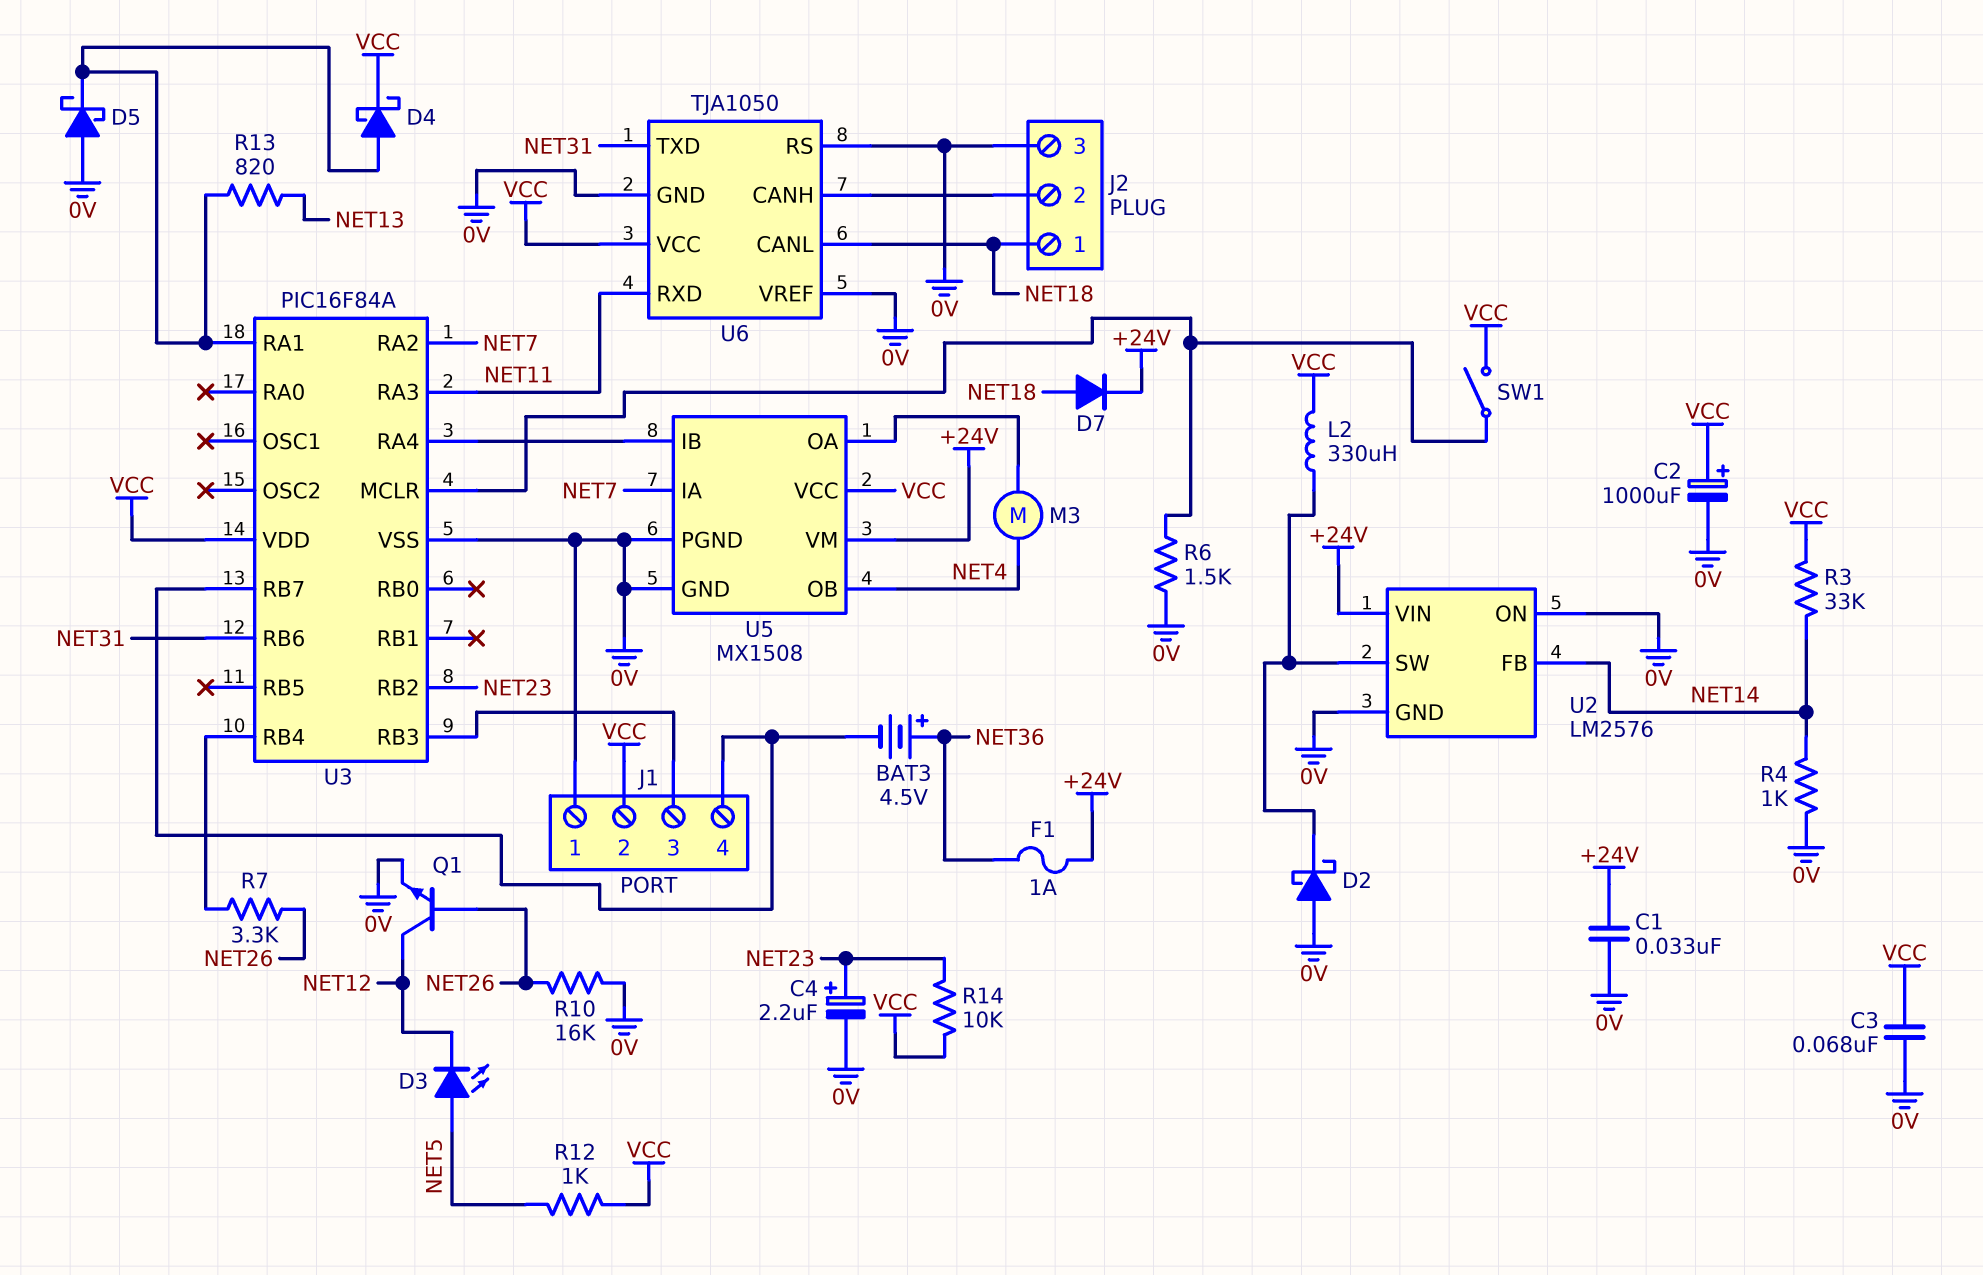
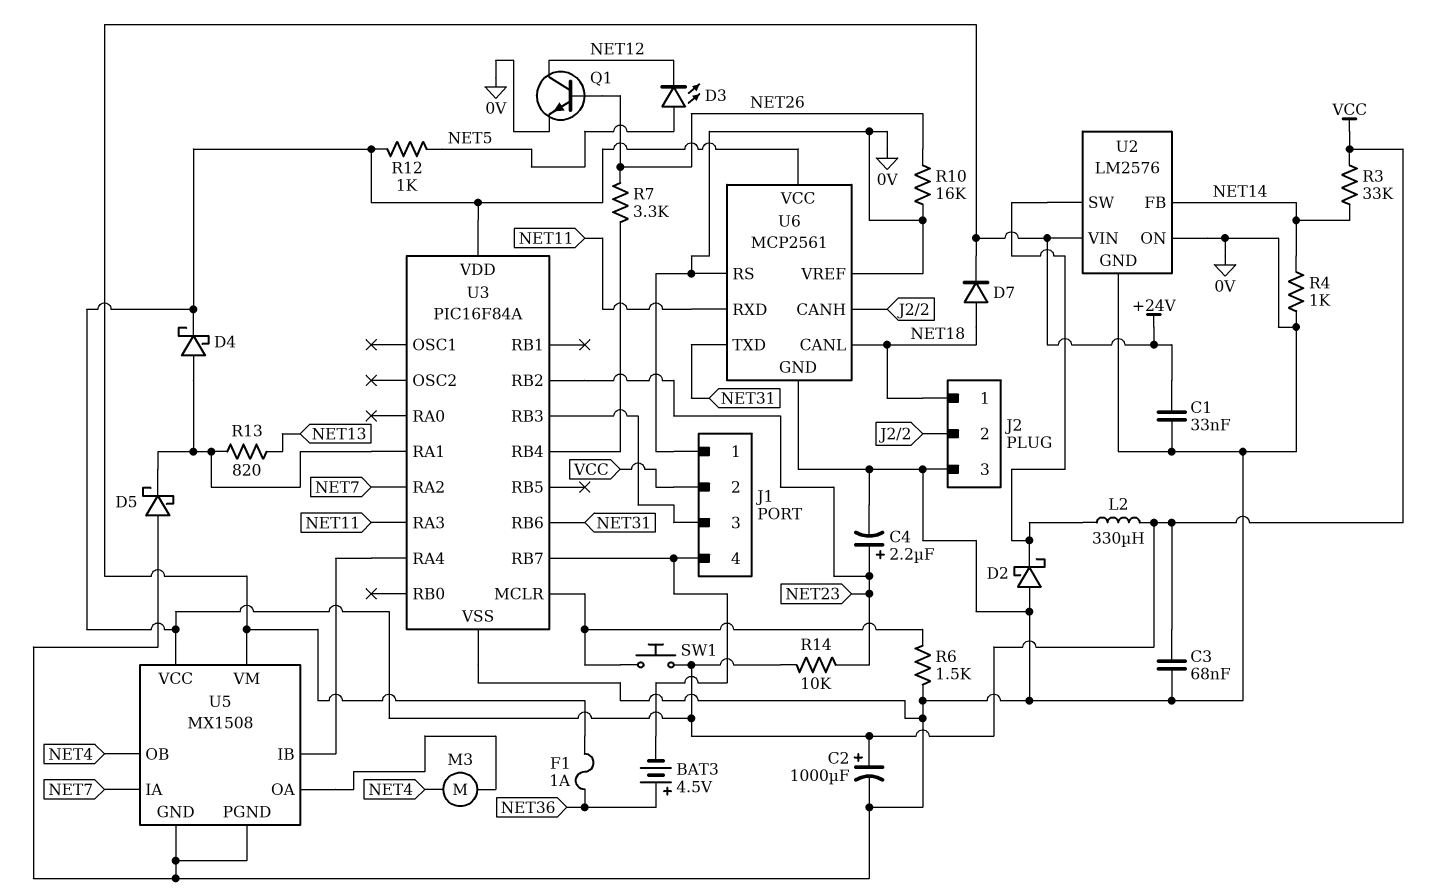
SW1: switch (U3/MCLR, VCC) -> button (U3/MCLR, VCC)
U6: TJA1050 -> MCP2561

